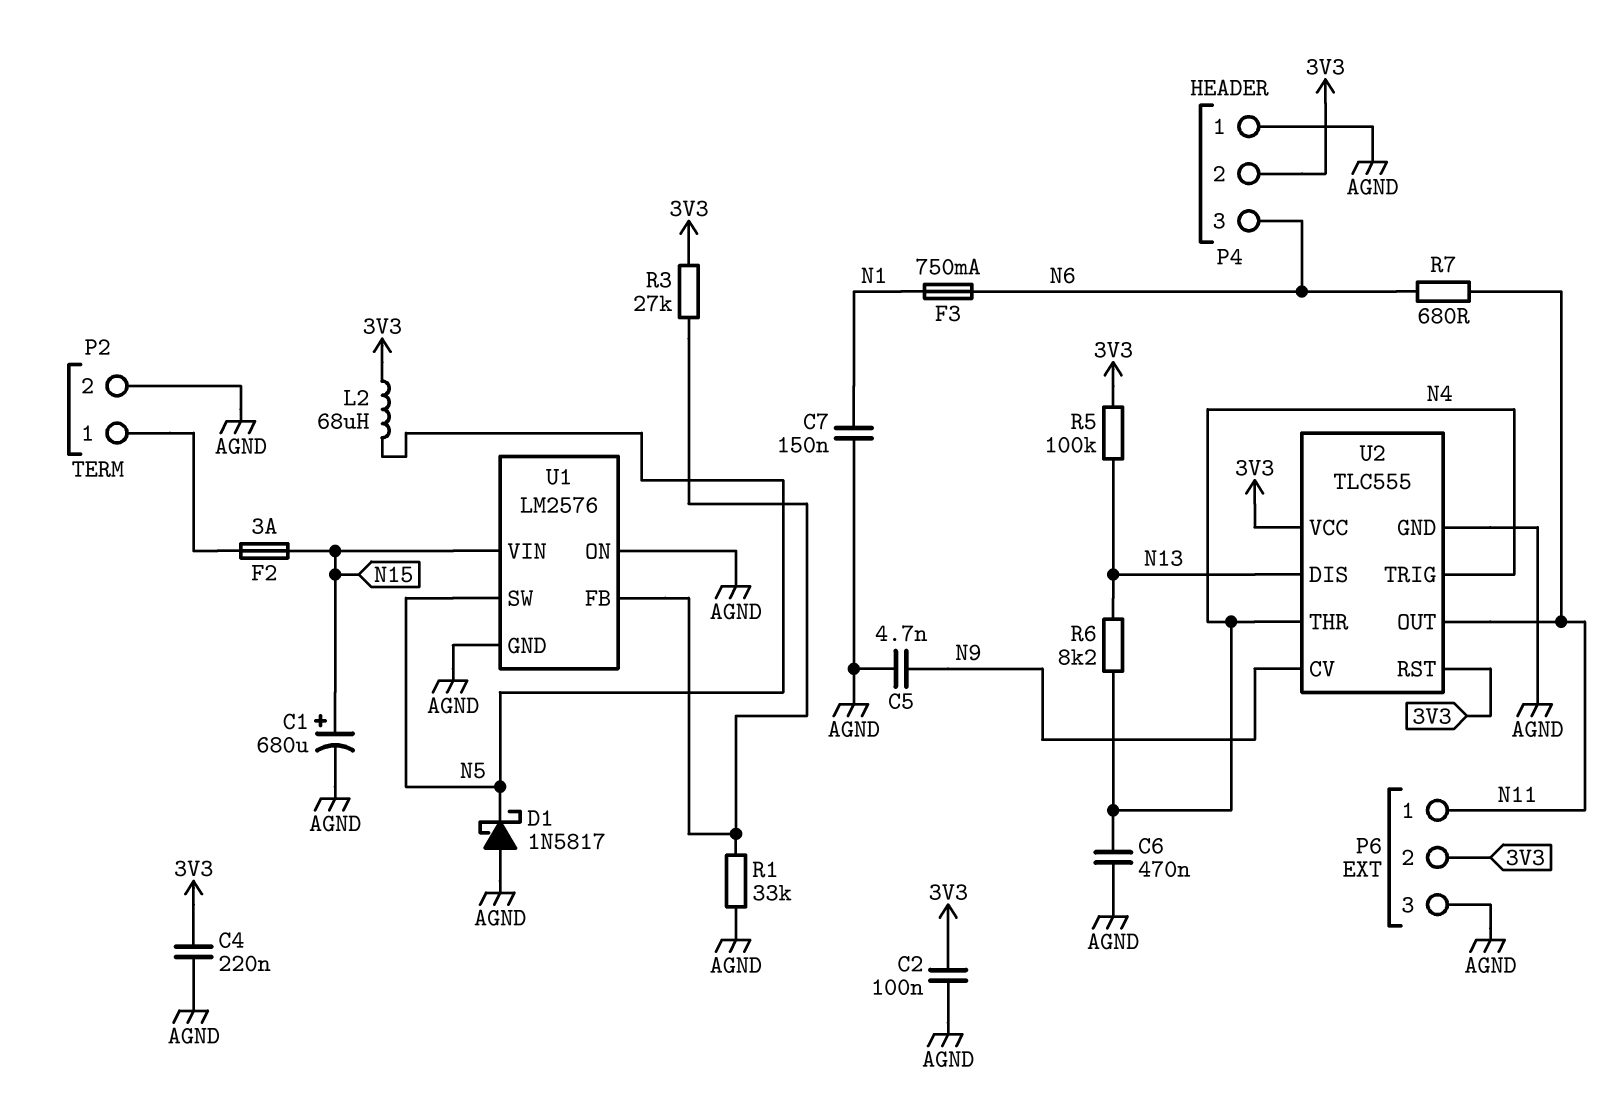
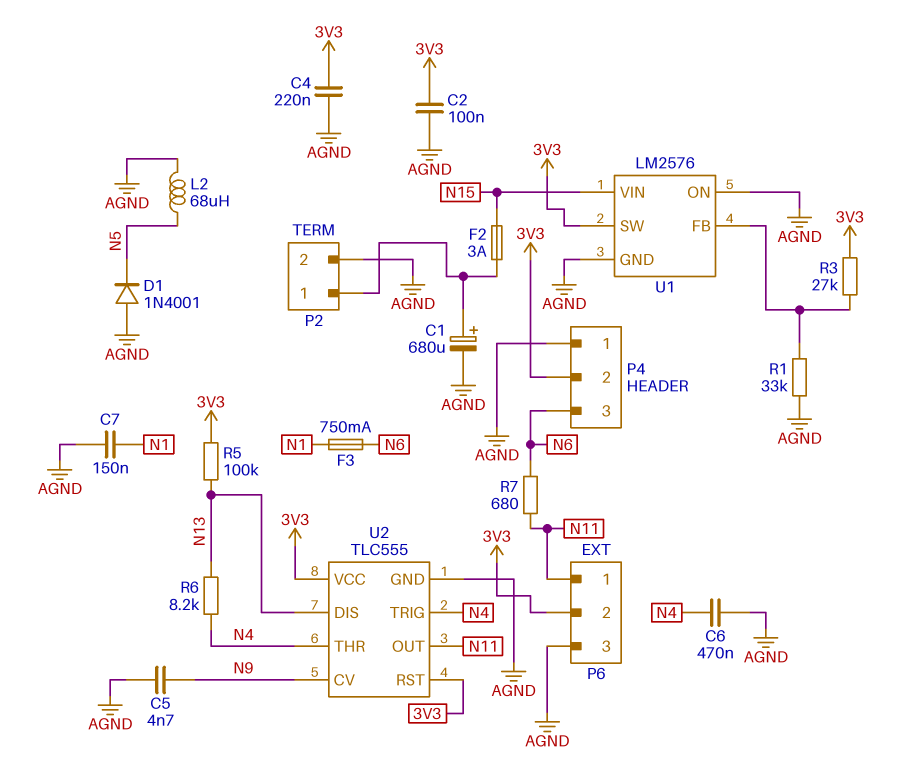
C1: 680uF (plus N15, minus AGND) -> 680uF (plus P2/1, minus AGND)
D1: schottky 1N5817 (A AGND, K N5) -> diode 1N4001 (A AGND, K N5)
L2: 68uH (3V3, N5) -> 68uH (AGND, N5)
U1 pin SW: N5 -> 3V3

